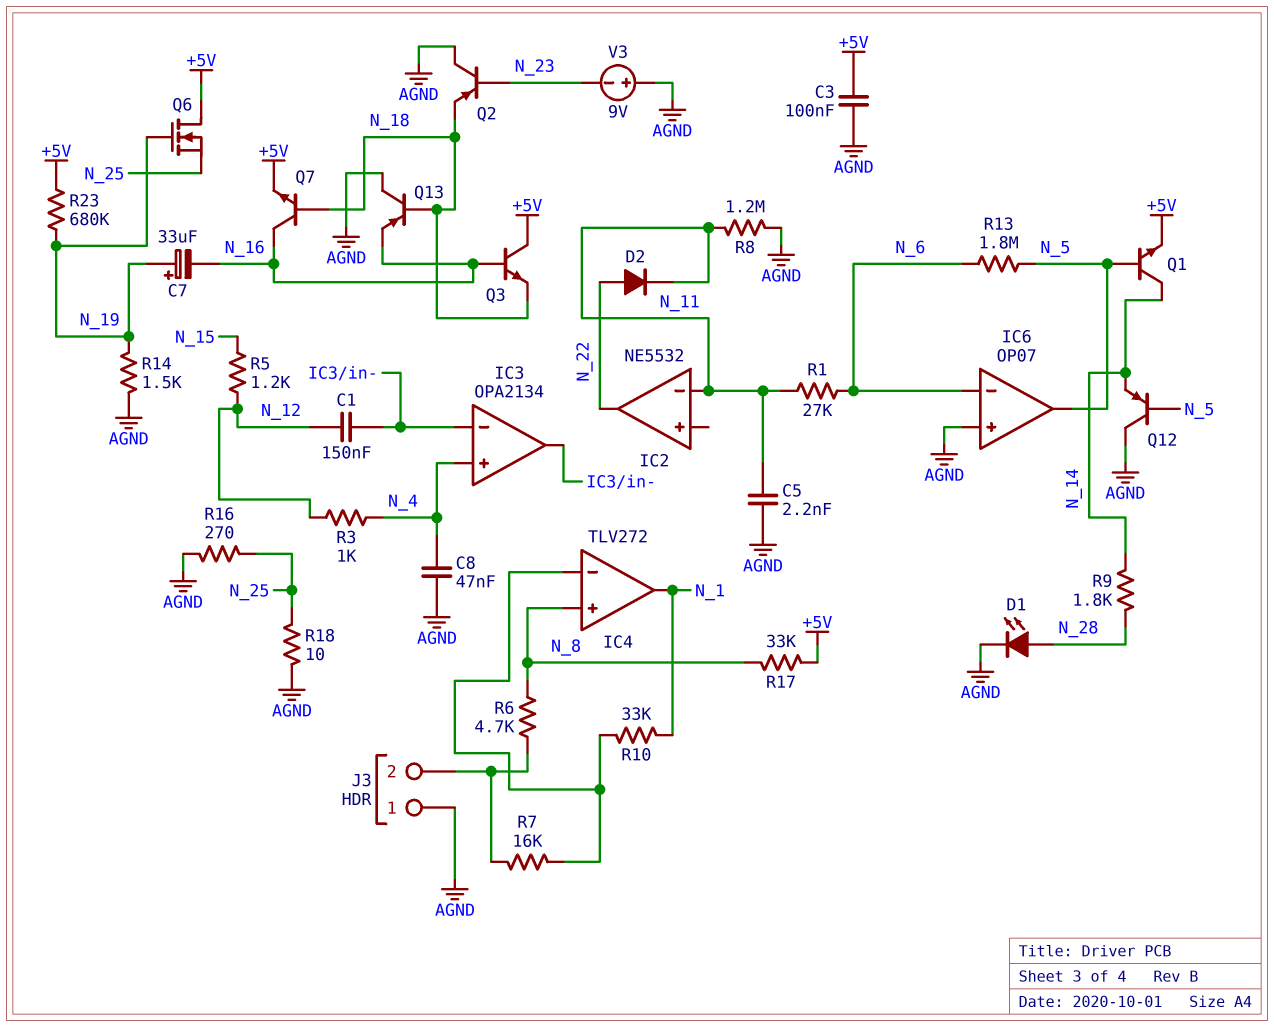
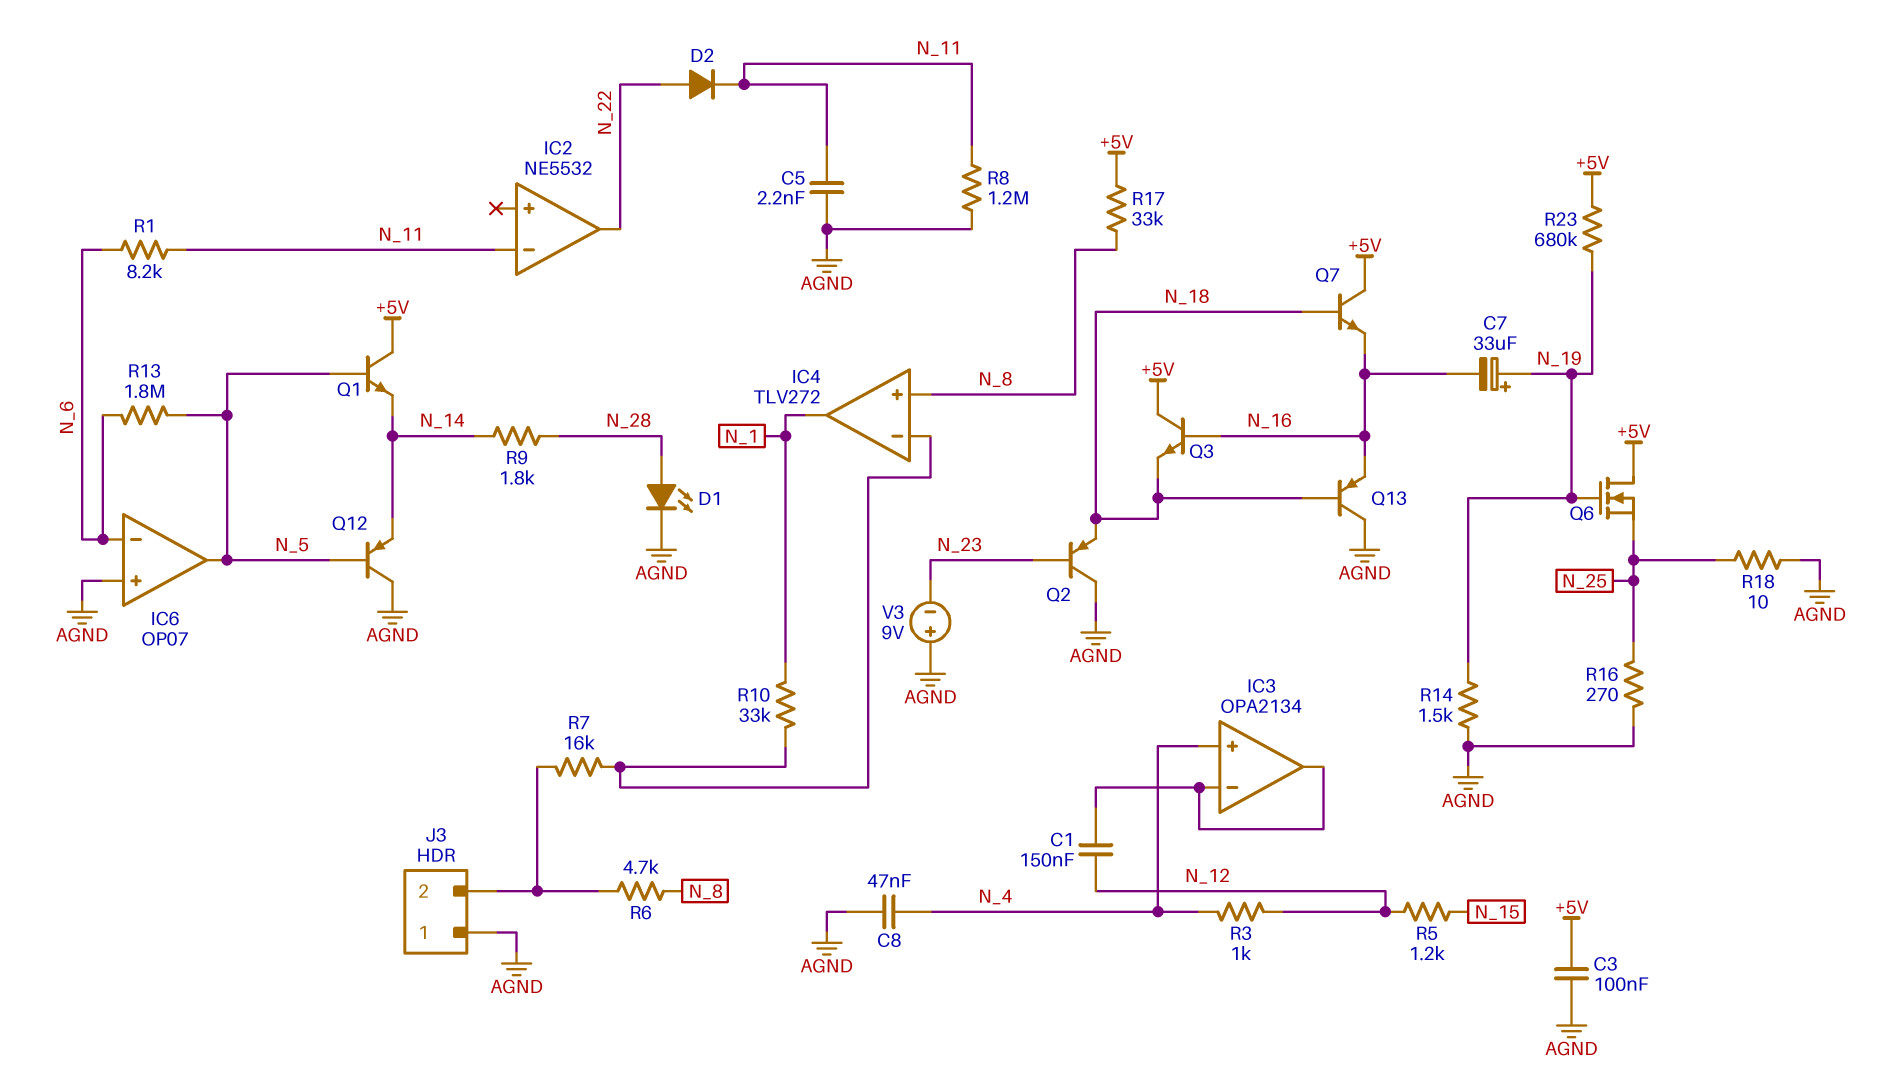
Q1: NPN (B N_5, C N_14, E +5V) -> NPN (B N_5, C +5V, E N_14)
Q7: NPN (B N_18, C N_16, E +5V) -> NPN (B N_18, C +5V, E N_16)
R1: 27k (N_6, N_11) -> 8.2k (N_6, N_11)

